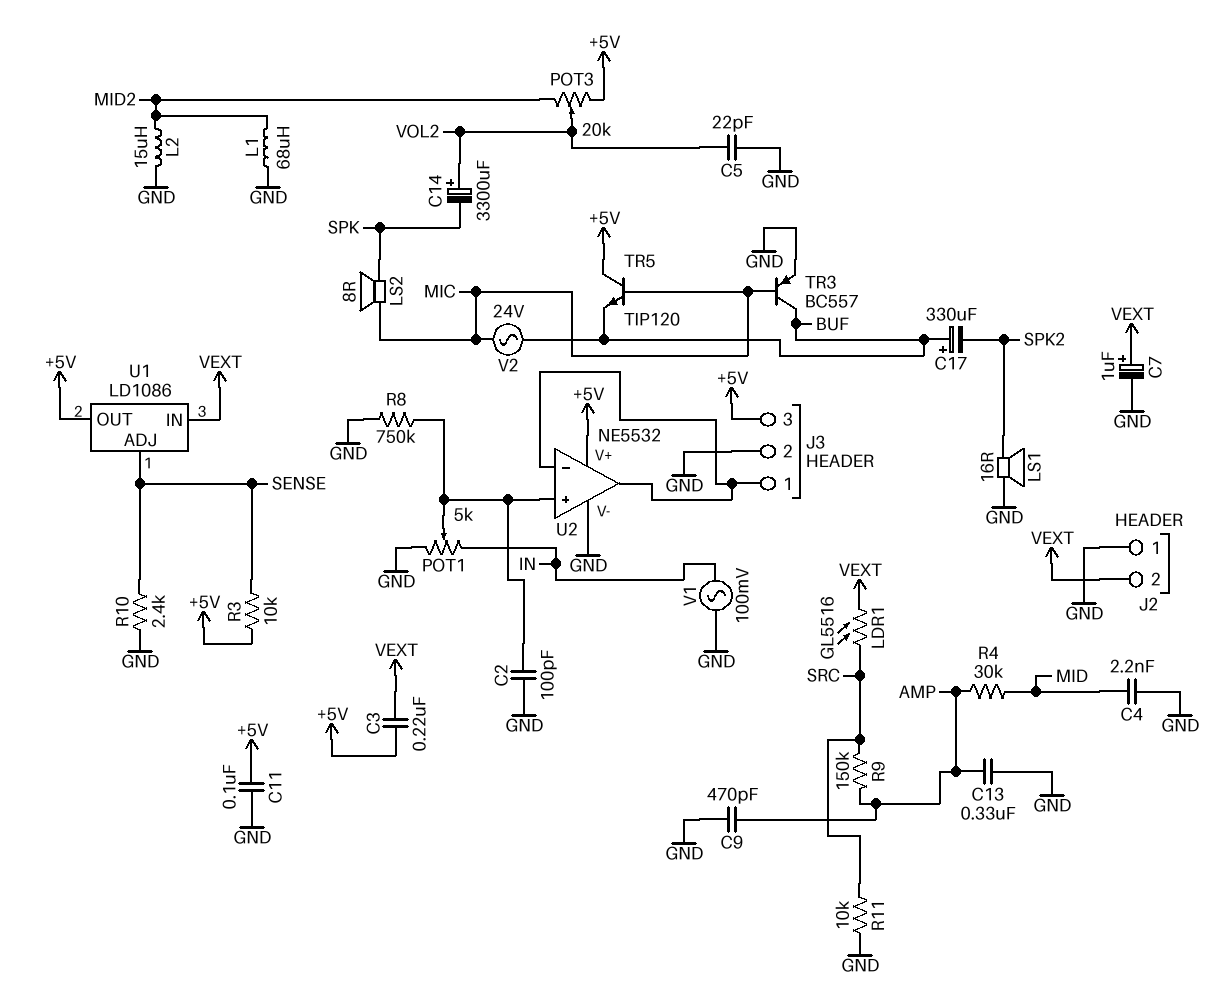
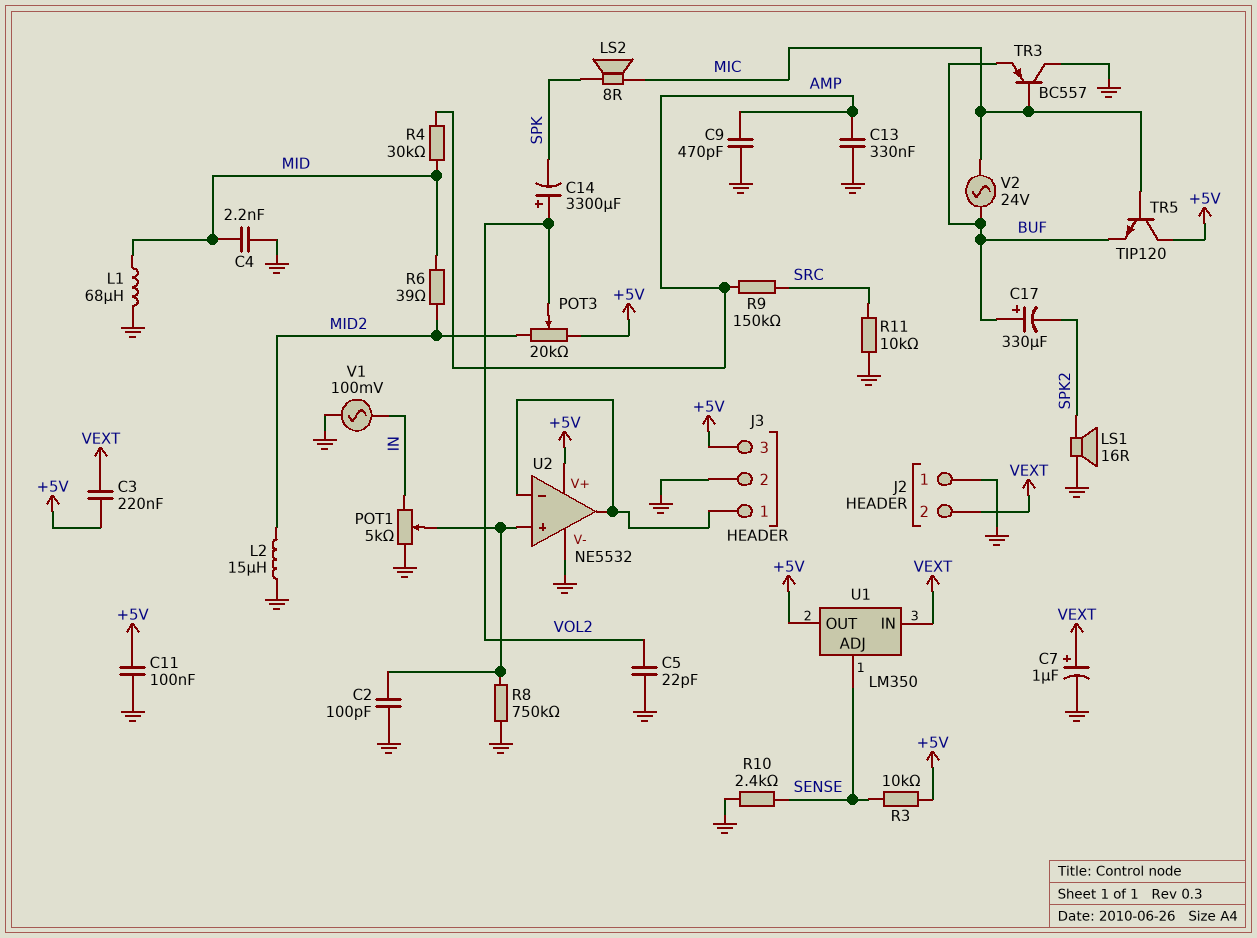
L1: 68uH (GND, MID2) -> 68uH (GND, MID)
LDR1: GL5516 (SRC, VEXT) -> none
R6: none -> 39 (MID, MID2)
TR3: PNP BC557 (B MIC, C BUF, E GND) -> PNP BC557 (B MIC, C GND, E BUF)
U1: LD1086 -> LM350

